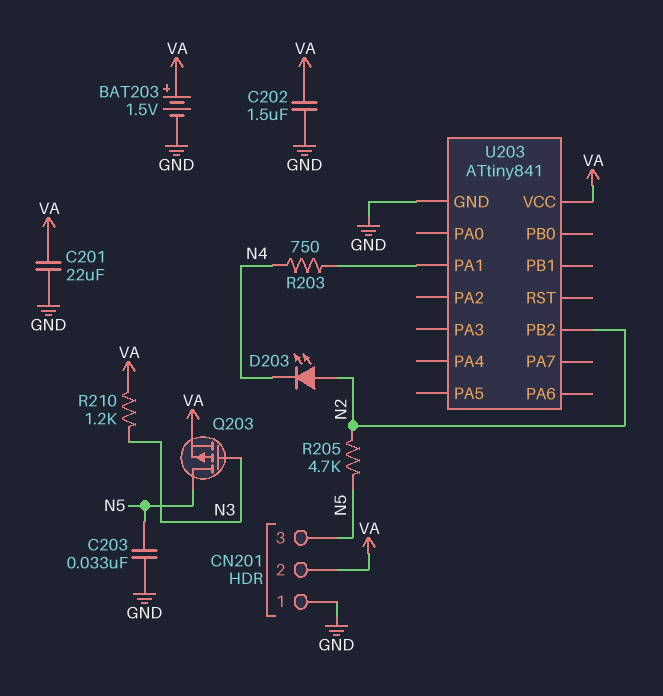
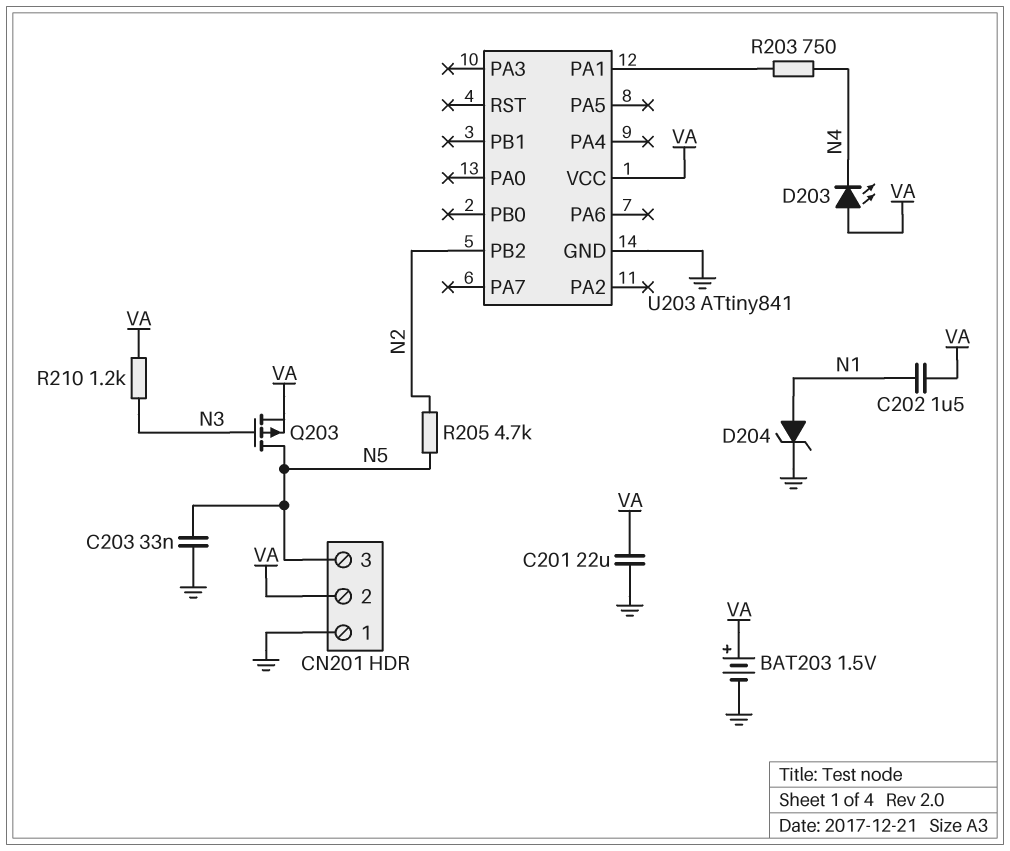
C202: 1.5uF (GND, VA) -> 1.5uF (N1, VA)
D203: LED (A N2, K N4) -> LED (A VA, K N4)
D204: none -> zener (A N1, K GND)

